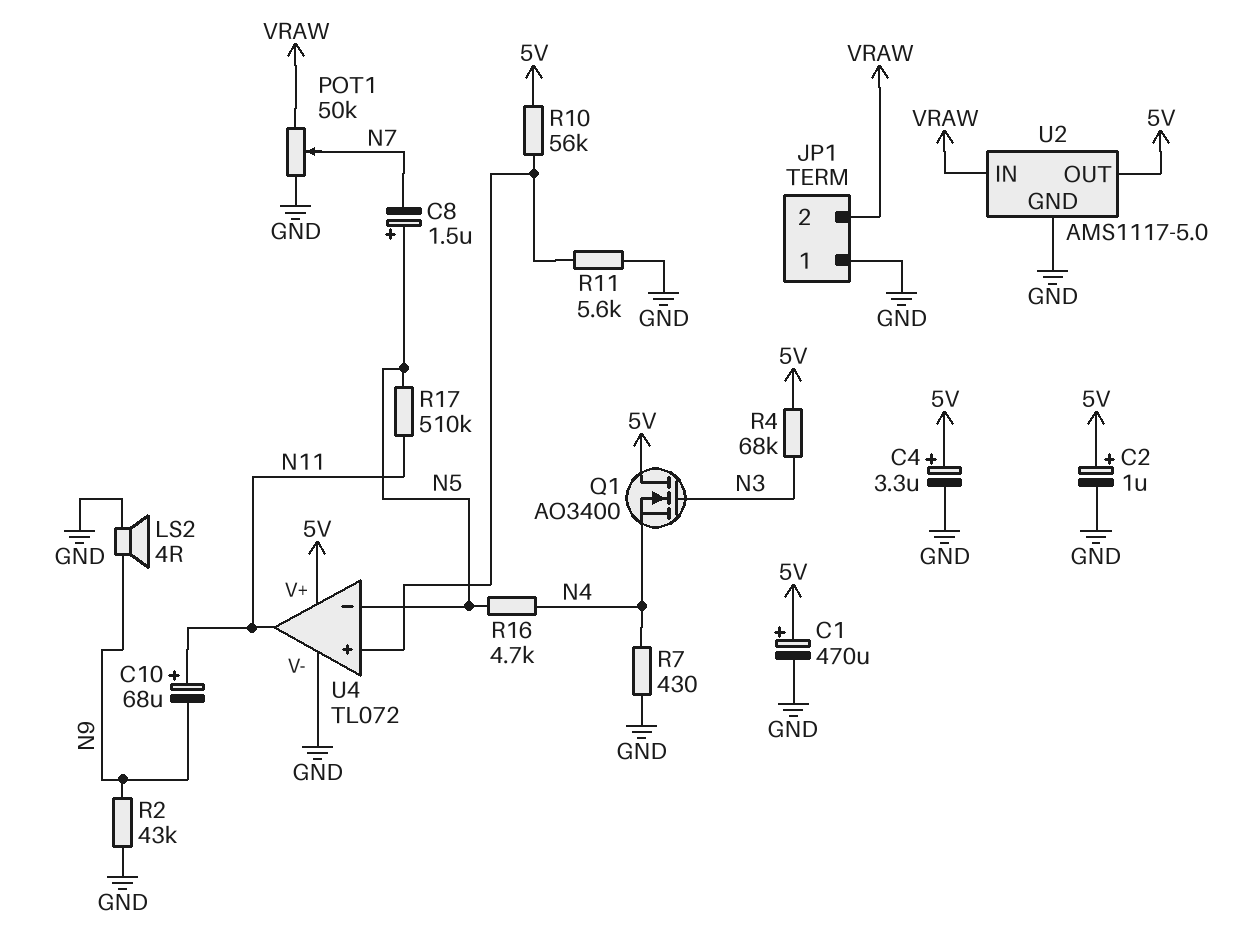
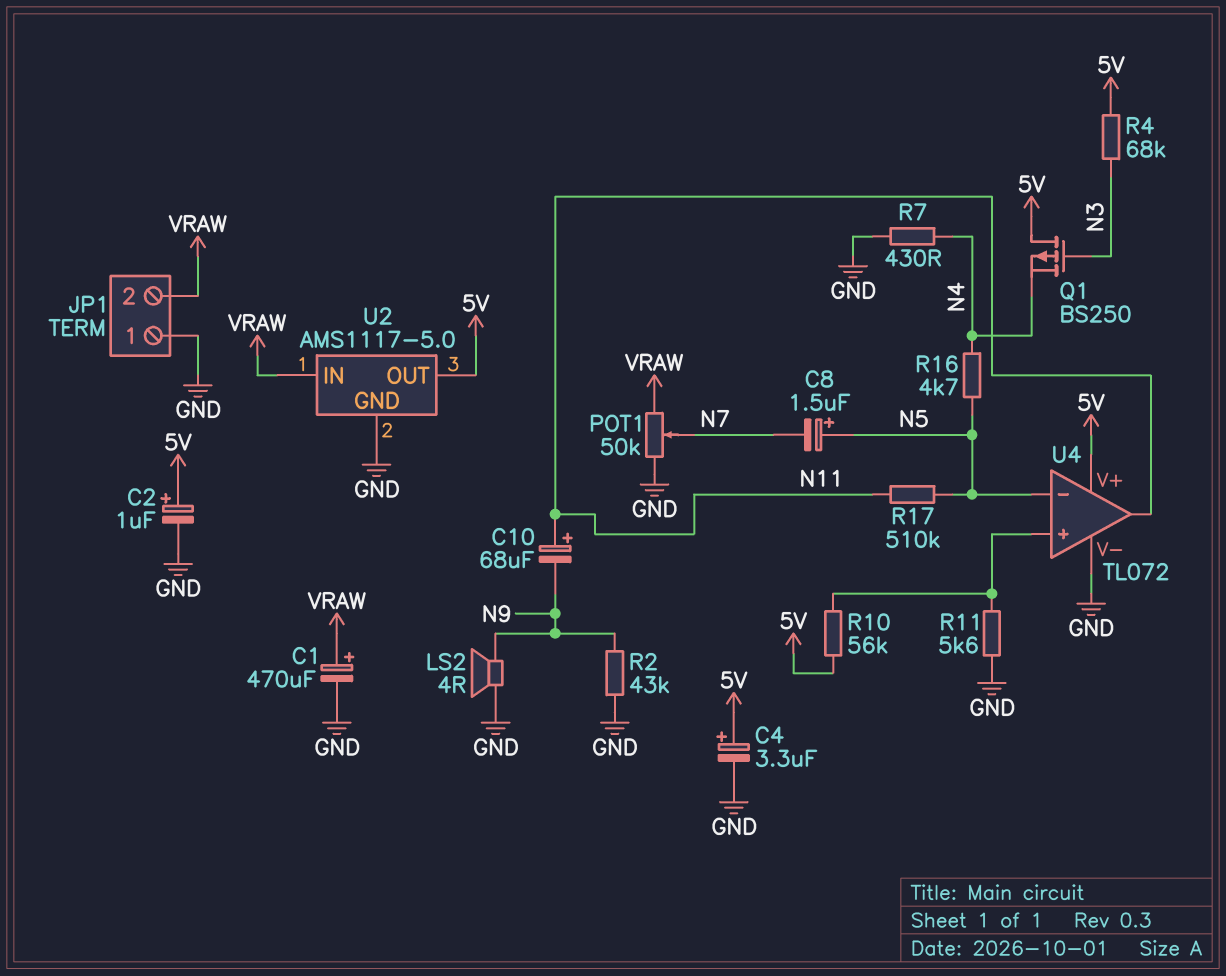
C1: 470uF (plus 5V, minus GND) -> 470uF (plus VRAW, minus GND)
Q1: NMOS AO3400 (G N3, D 5V, S N4) -> PMOS BS250 (G N3, D 5V, S N4)

